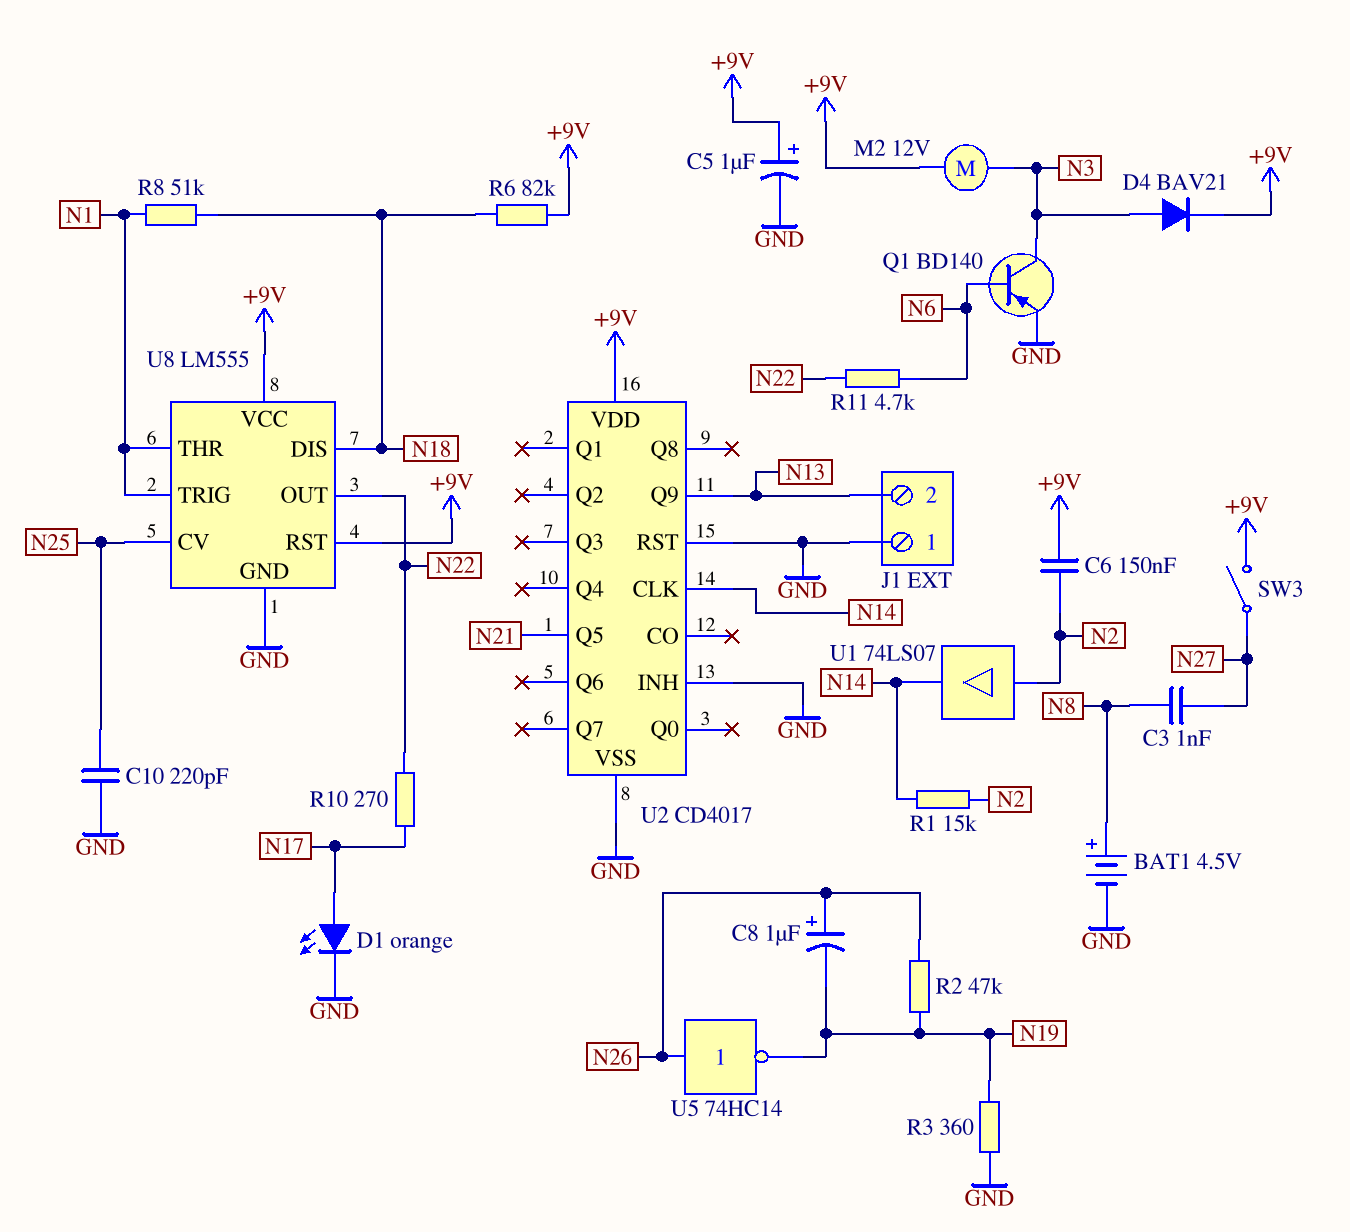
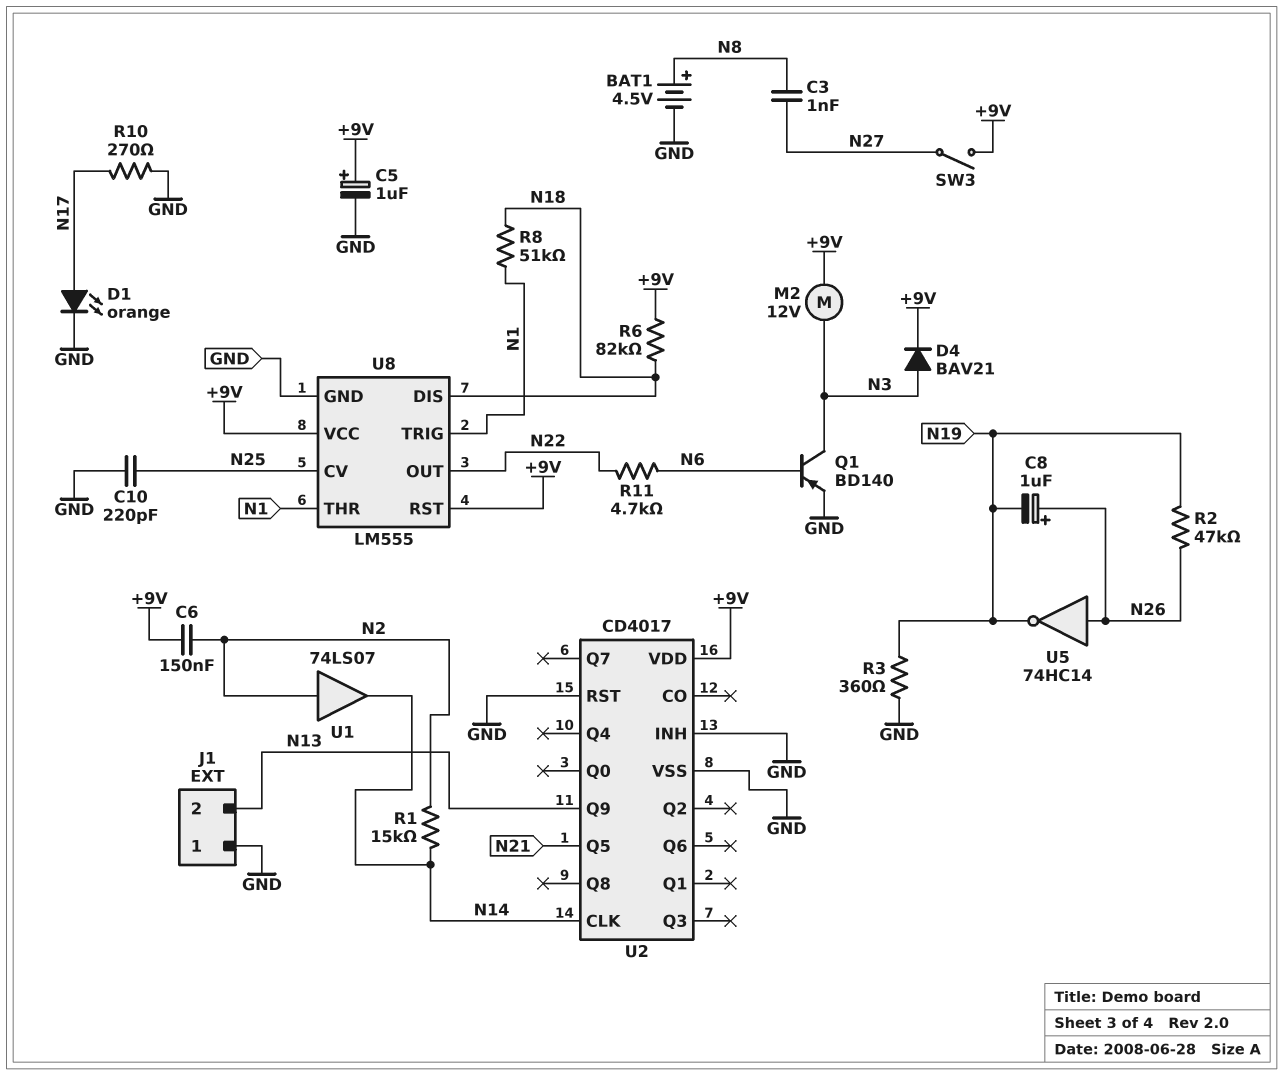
R10: 270 (N17, N22) -> 270 (GND, N17)

